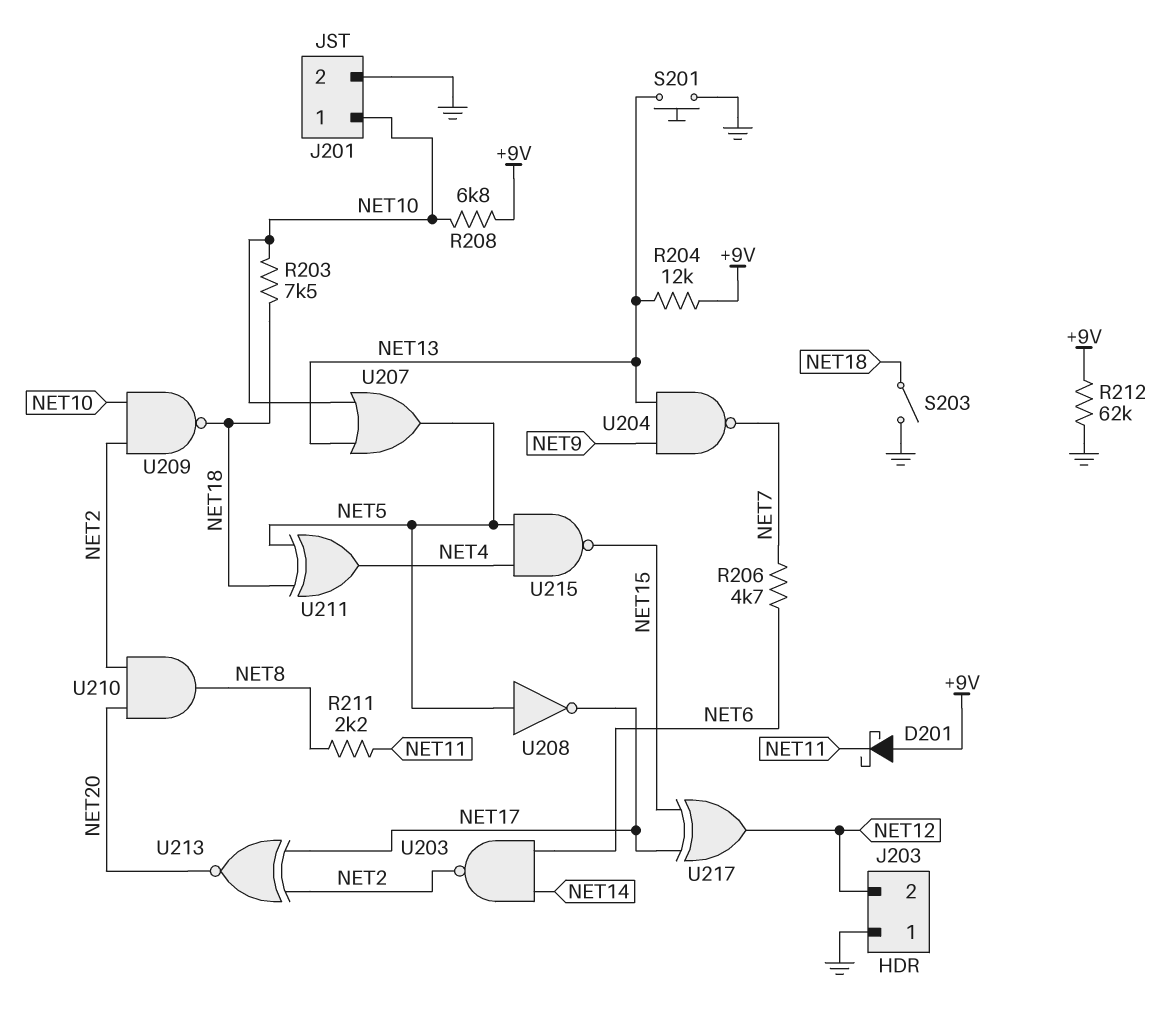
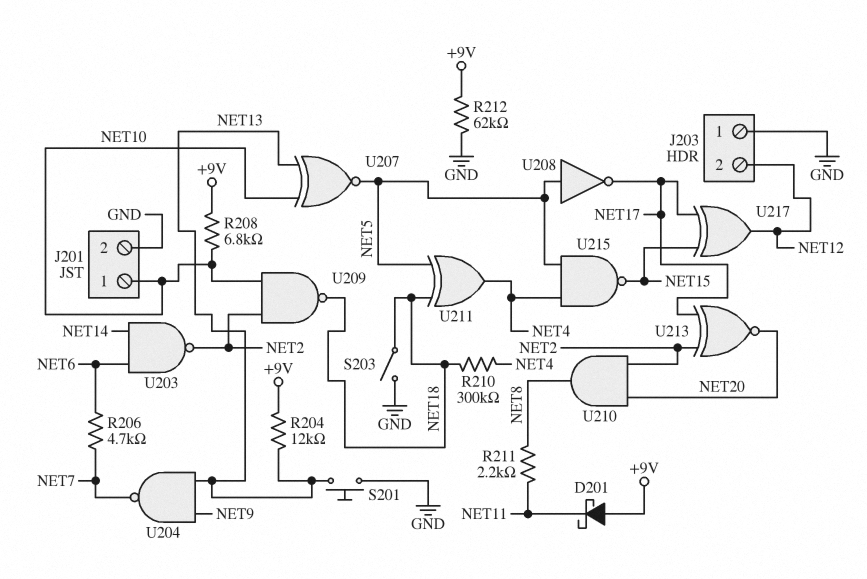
R203: 7.5k (NET10, NET18) -> none
R210: none -> 300k (NET4, NET18)
U207: OR (in NET10, in NET13, out NET5) -> XNOR (in NET10, in NET13, out NET5)

